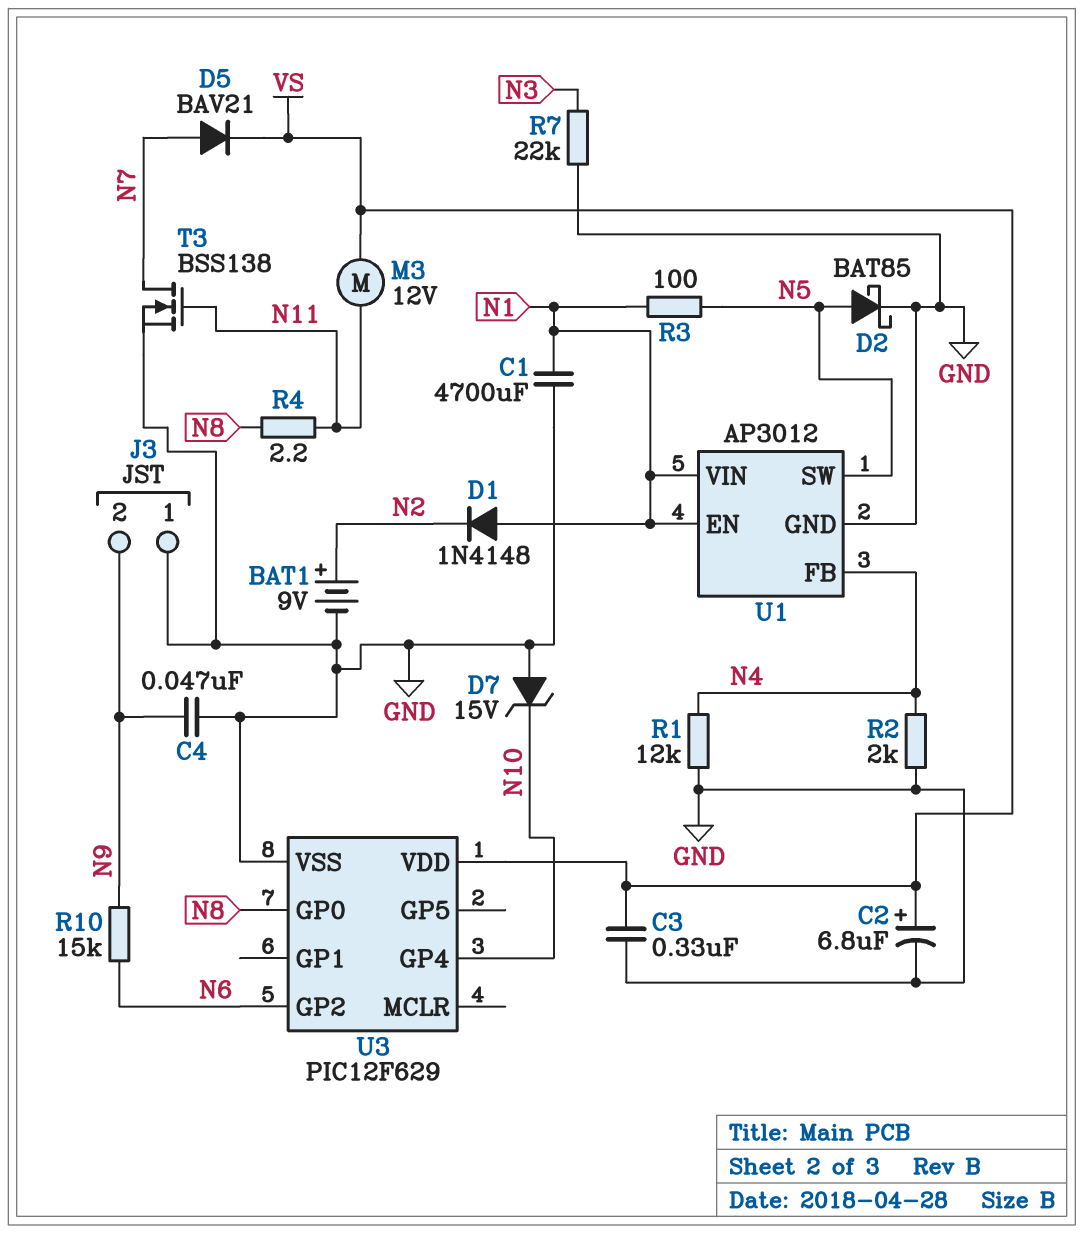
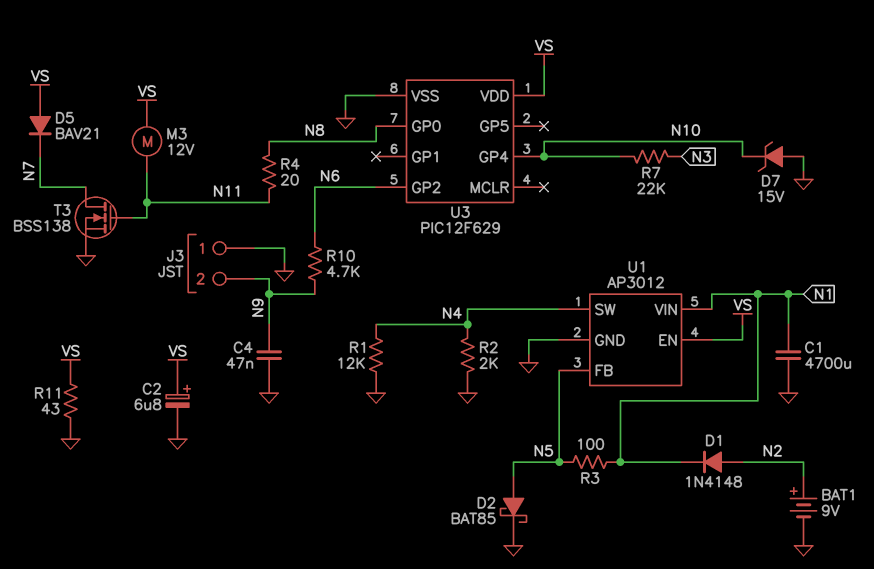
C3: 330nF (GND, VS) -> none
D1: diode 1N4148 (A N1, K N2) -> diode 1N4148 (A N2, K N1)
D5: diode BAV21 (A N7, K VS) -> diode BAV21 (A VS, K N7)
R4: 2.2 (N8, N11) -> 20 (N8, N11)
R7: 22k (GND, N3) -> 22k (N3, N10)
R10: 15k (N6, N9) -> 4.7k (N6, N9)
R11: none -> 43 (GND, VS)
U1 pin EN: N1 -> VS
U1 pin FB: N4 -> N5
U1 pin SW: N5 -> N4

